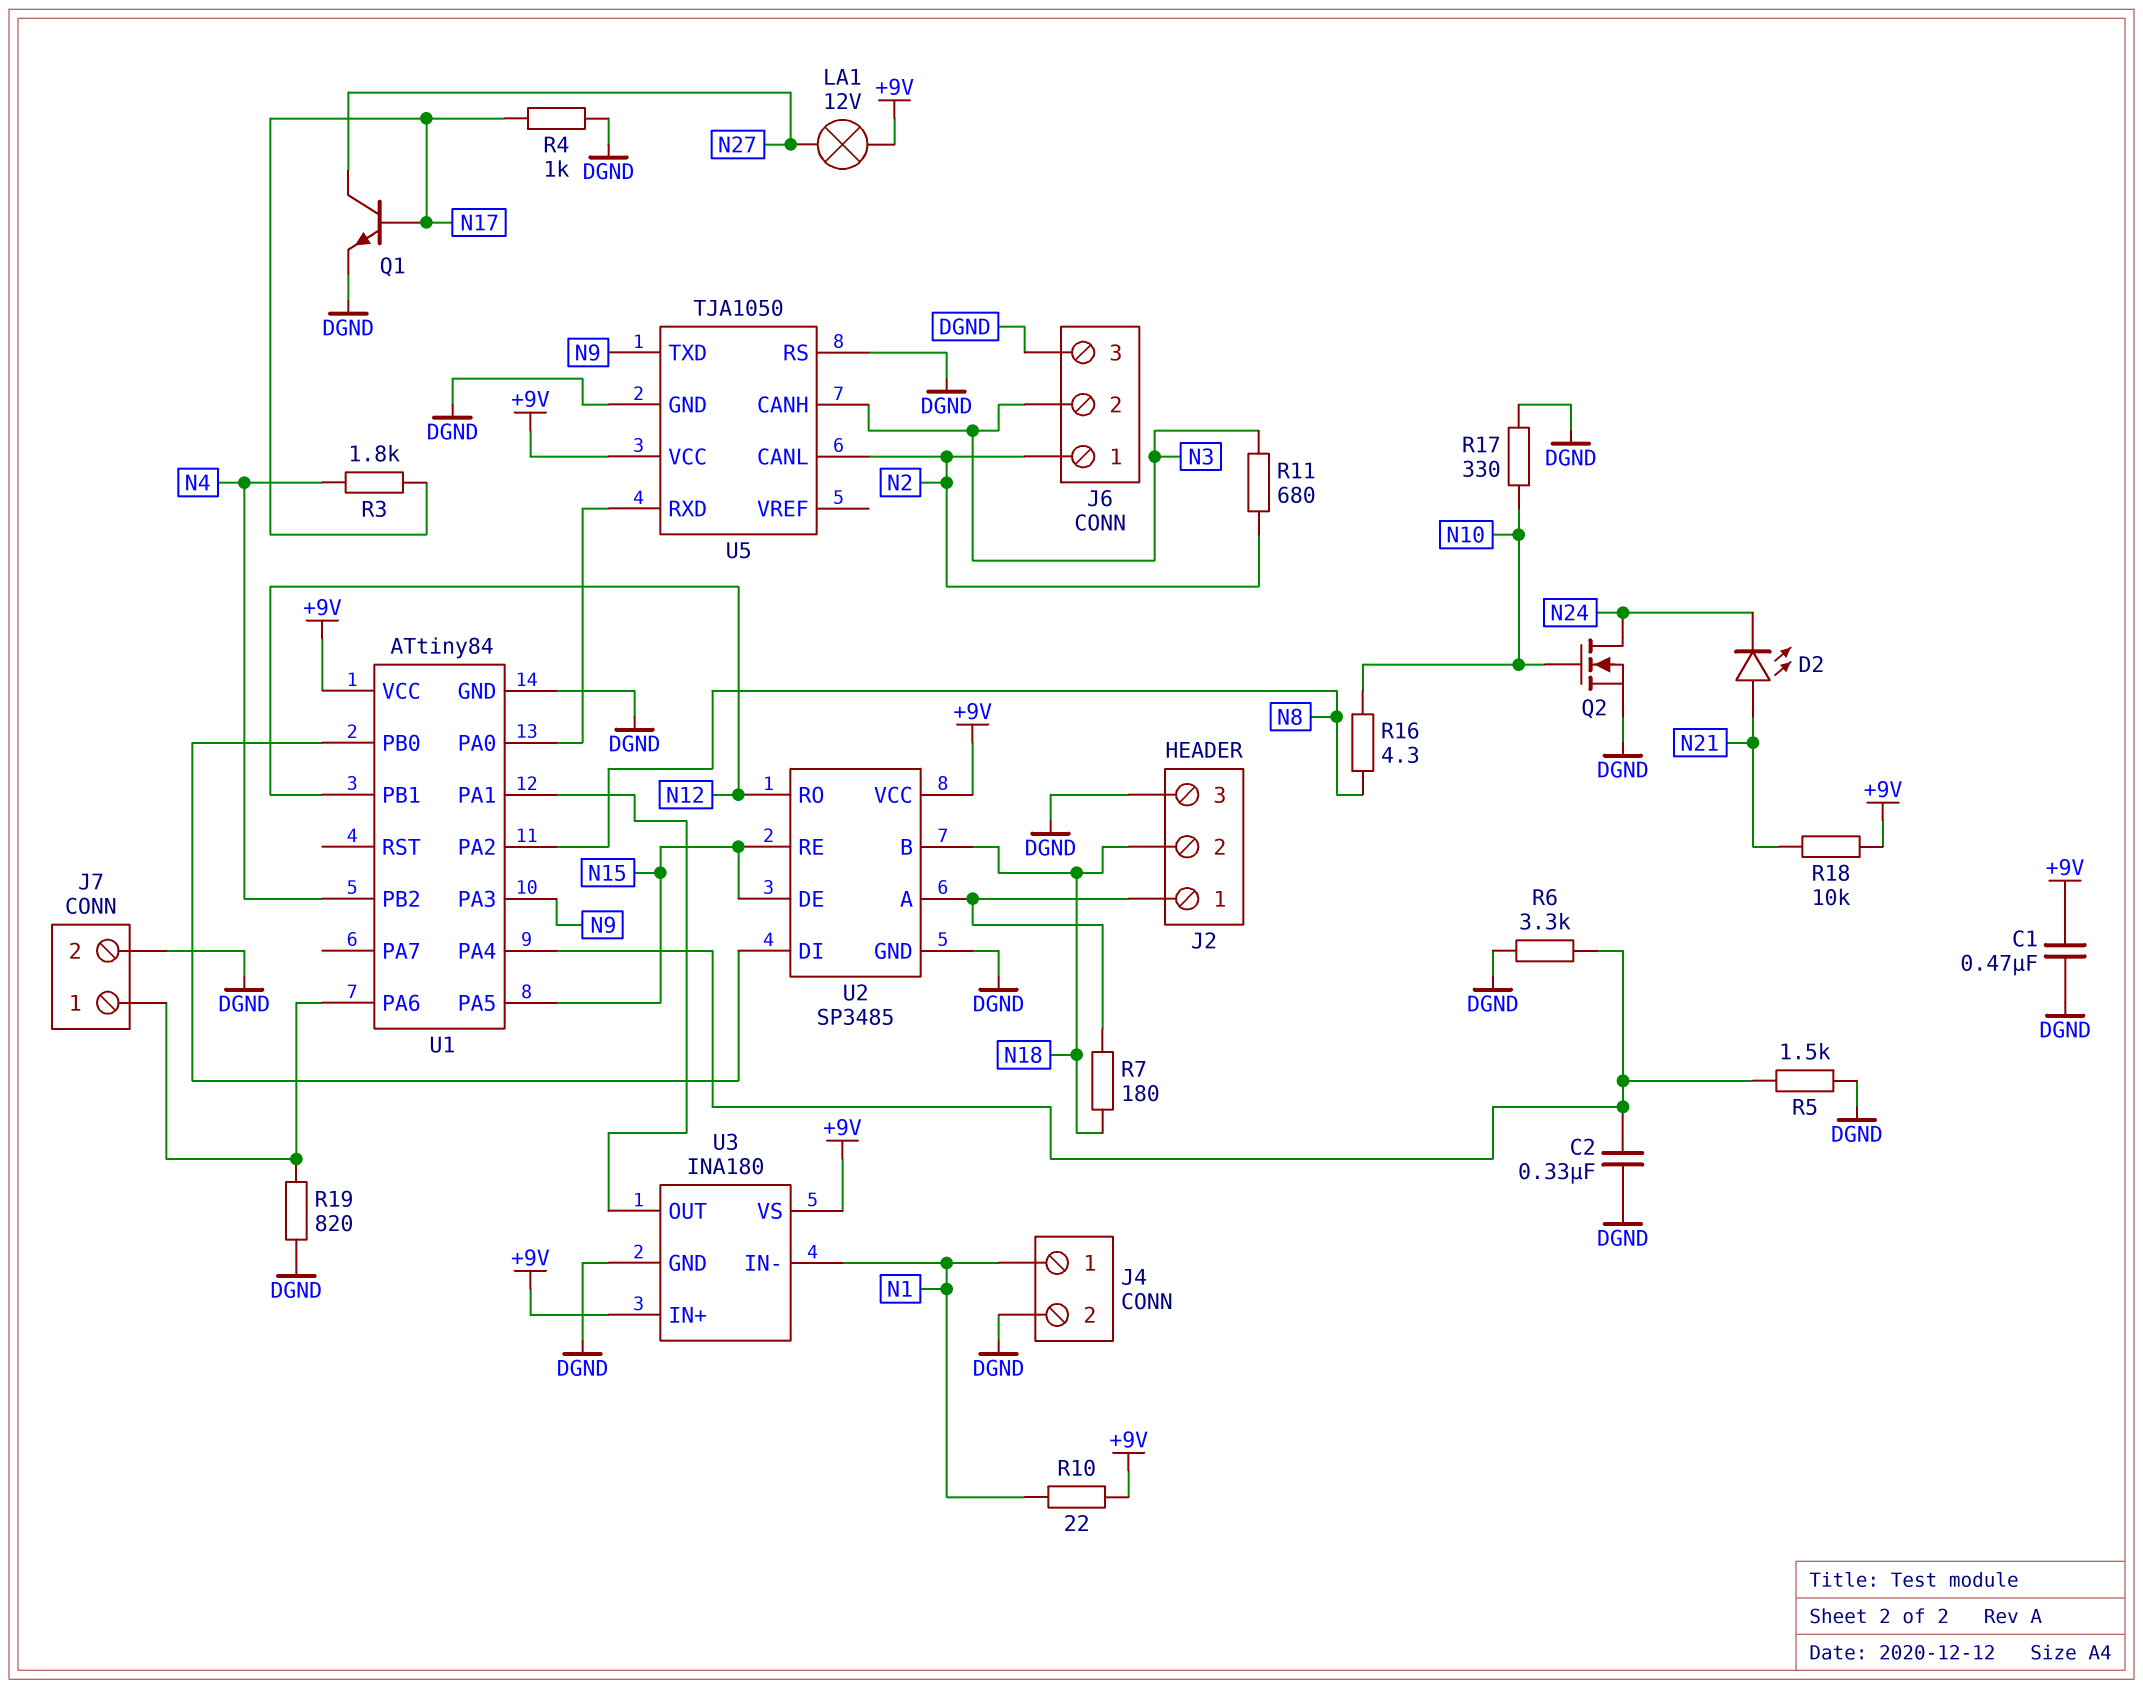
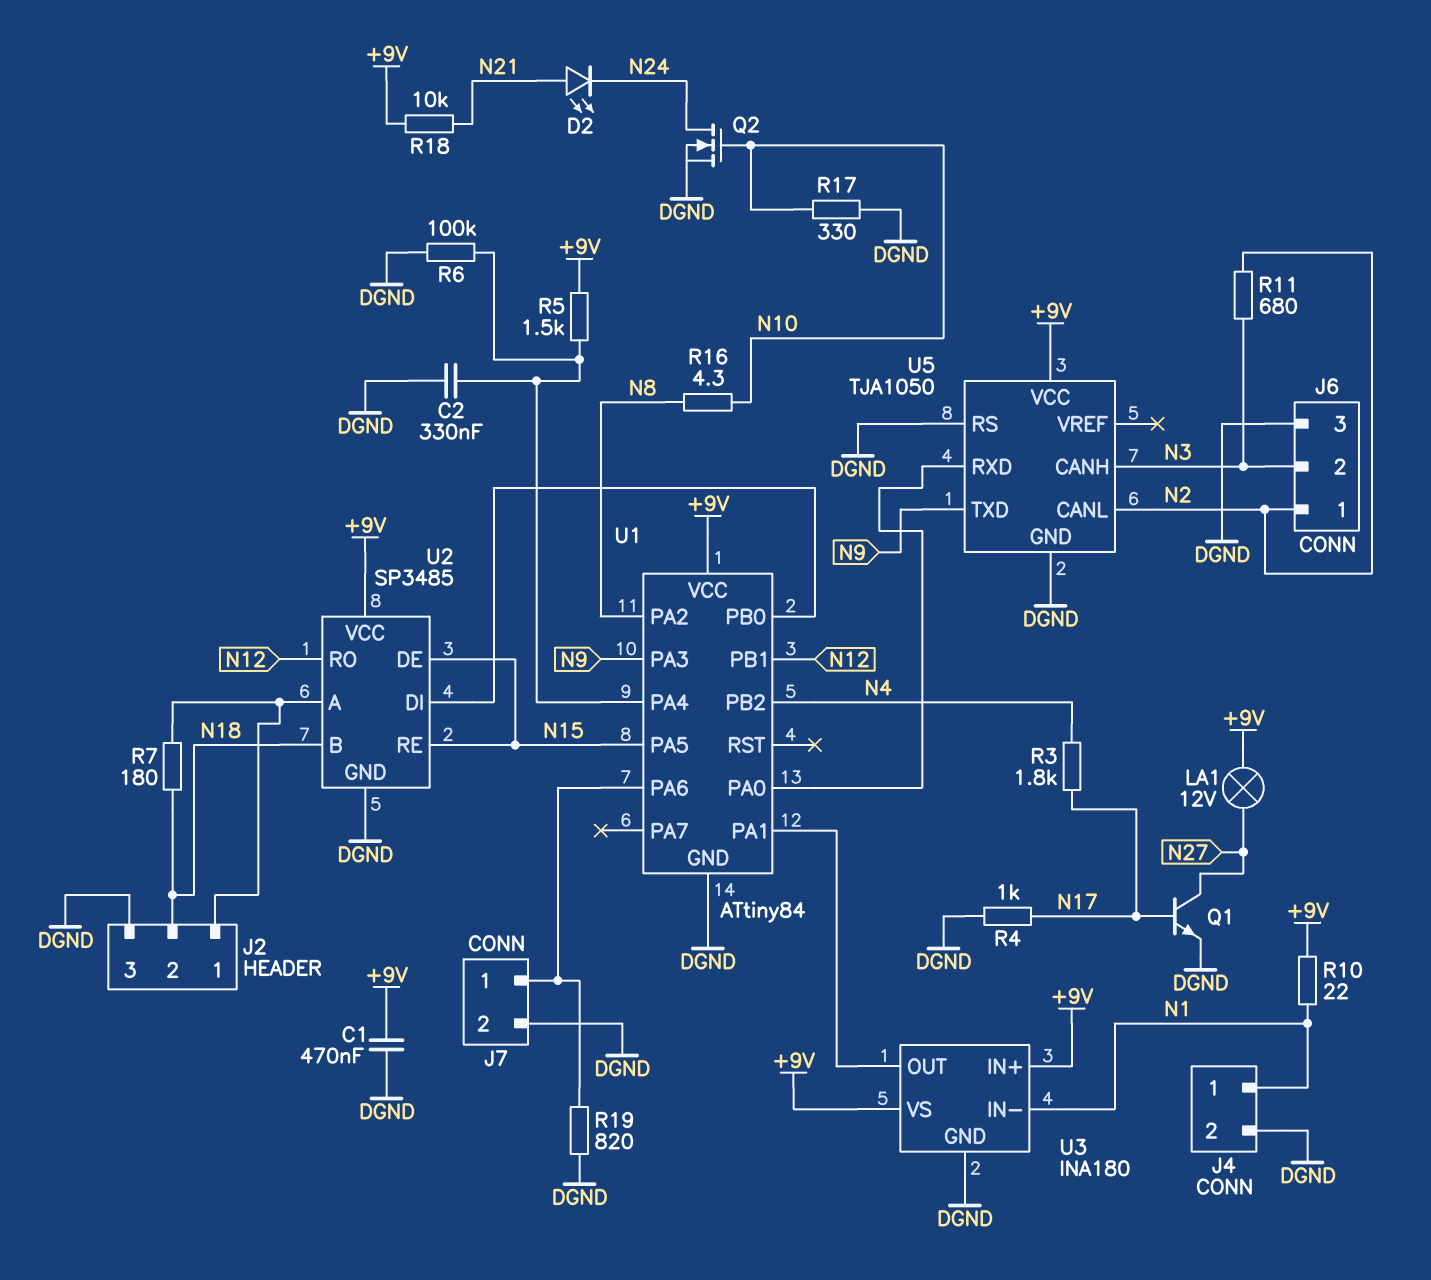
R5: 1.5k (DGND, U1/PA4) -> 1.5k (+9V, U1/PA4)
R6: 3.3k (DGND, U1/PA4) -> 100k (DGND, U1/PA4)

